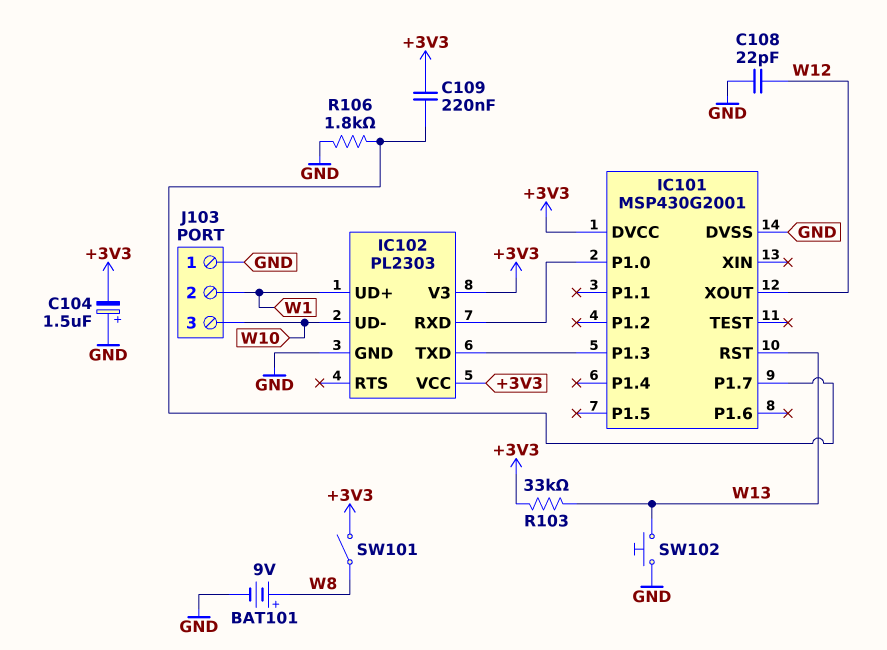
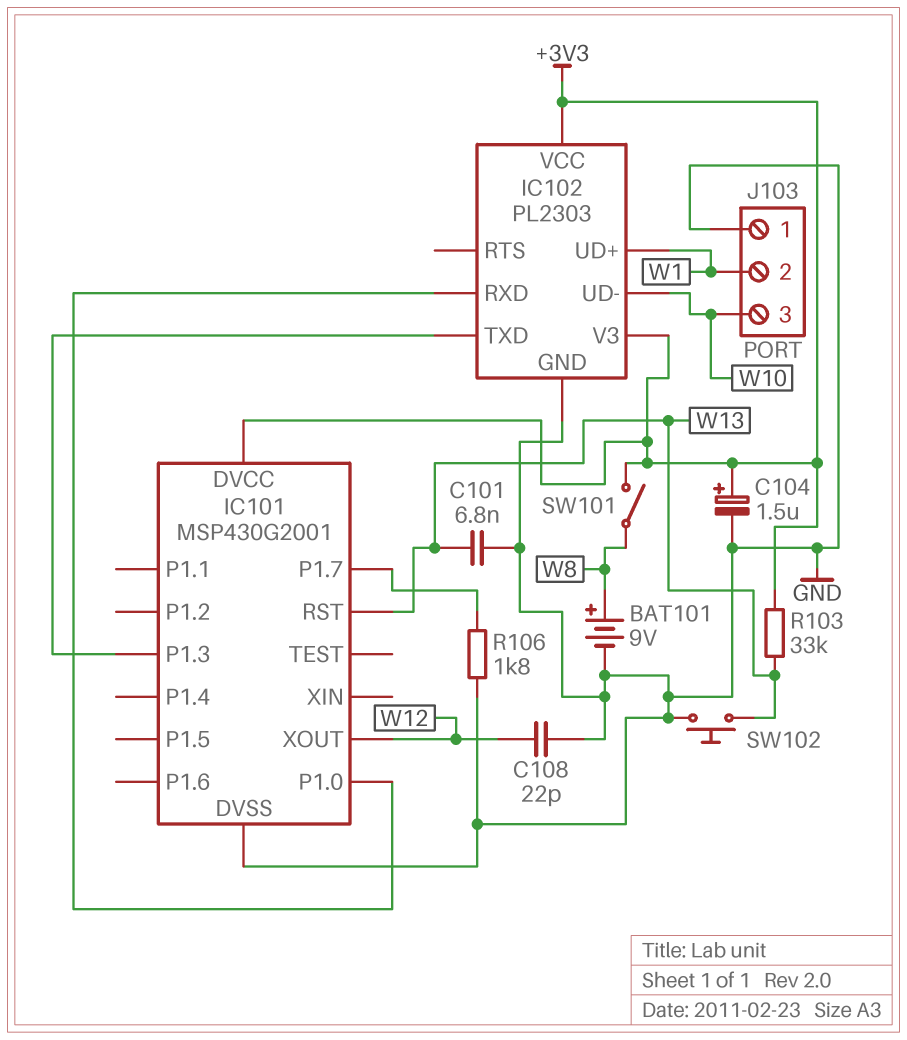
C101: none -> 6.8nF (GND, W13)
C104: 1.5uF (plus GND, minus +3V3) -> 1.5uF (plus +3V3, minus GND)
C109: 220nF (+3V3, IC101/P1.7) -> none

